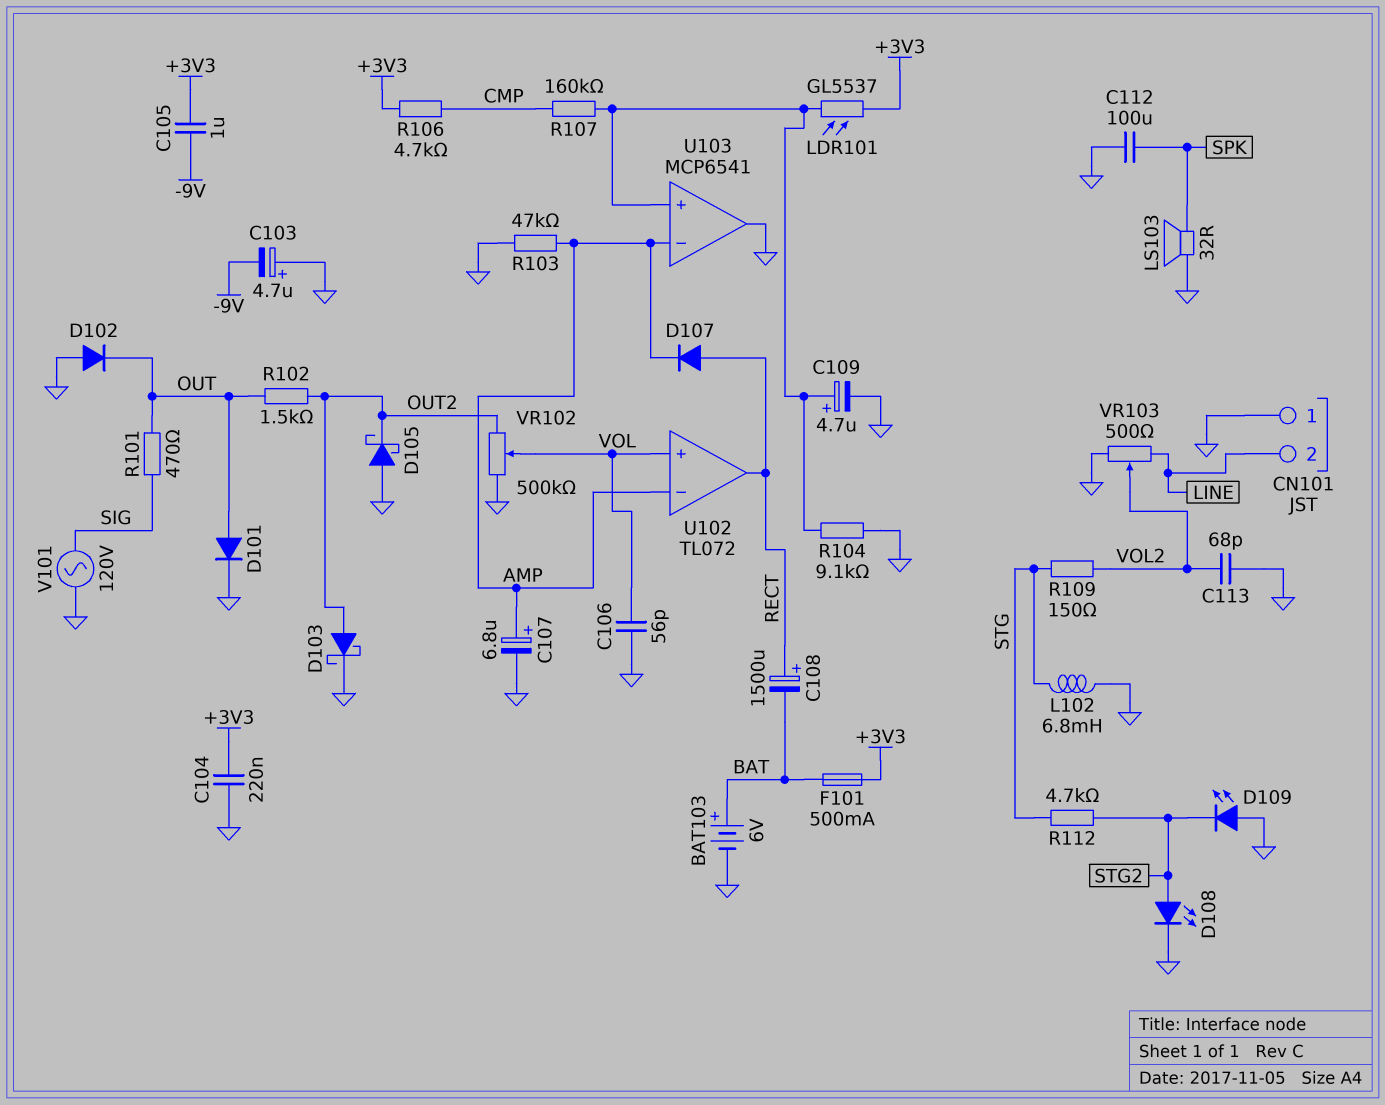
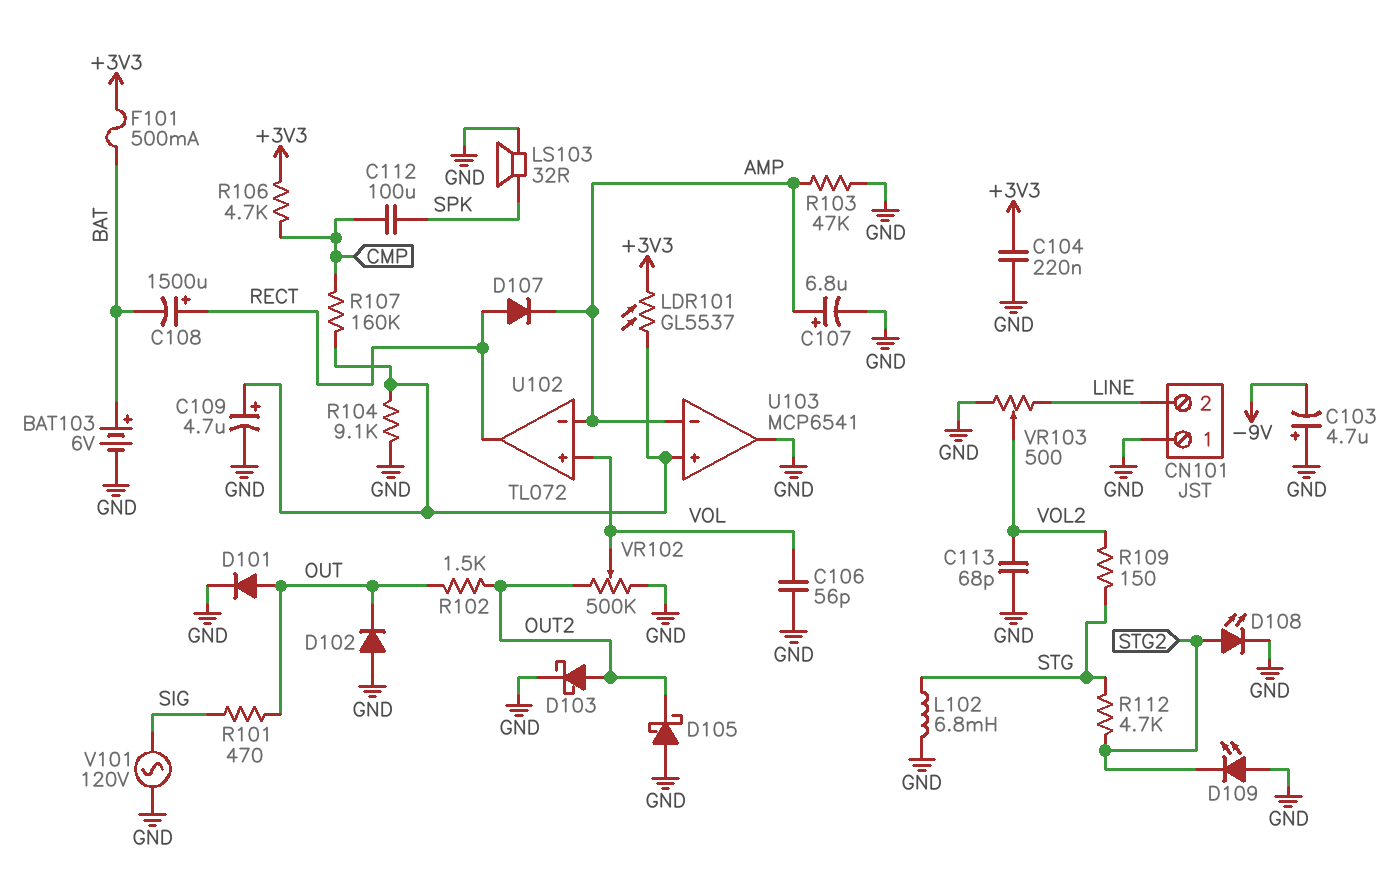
C105: 1uF (+3V3, -9V) -> none
C112: 100uF (GND, SPK) -> 100uF (CMP, SPK)

